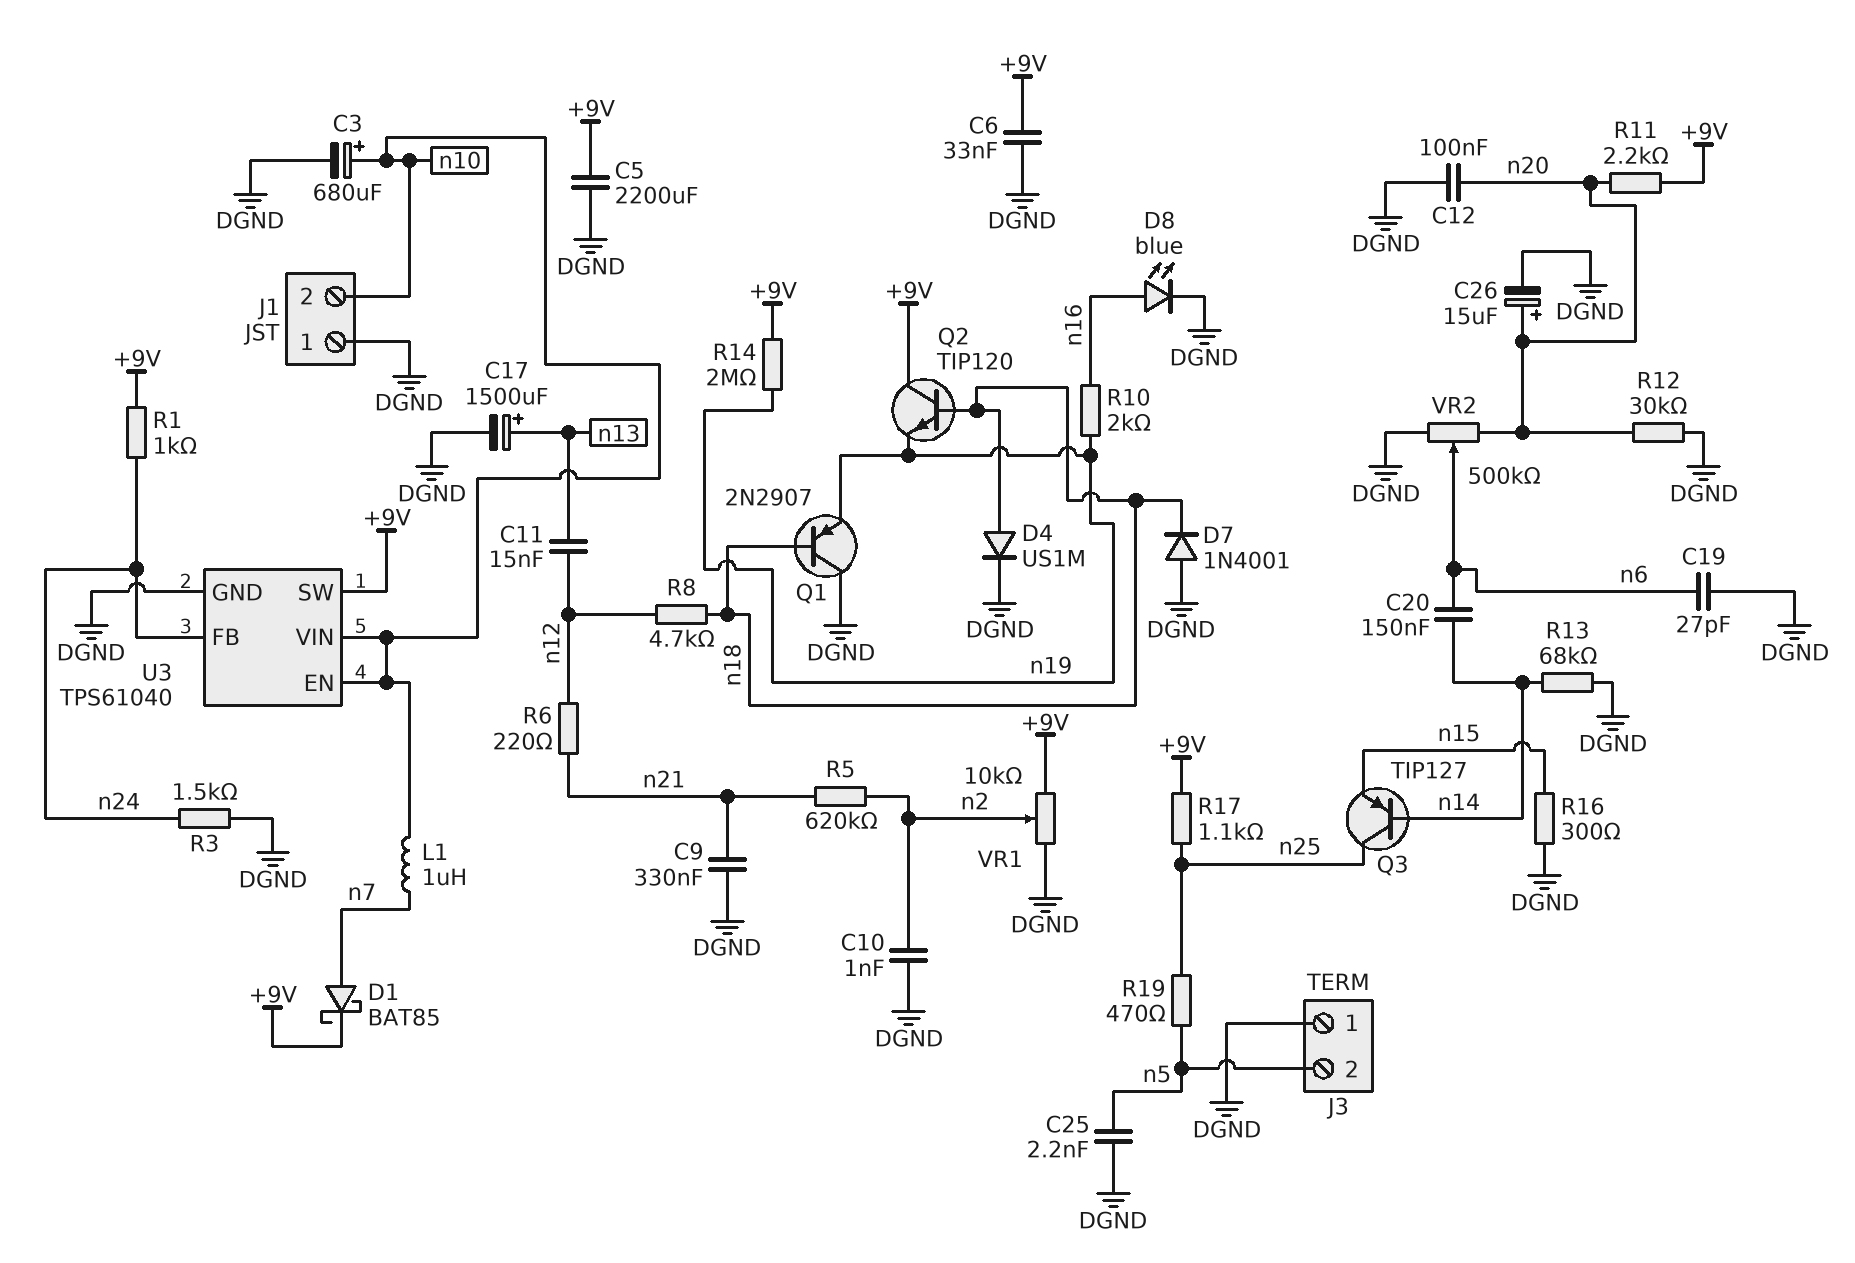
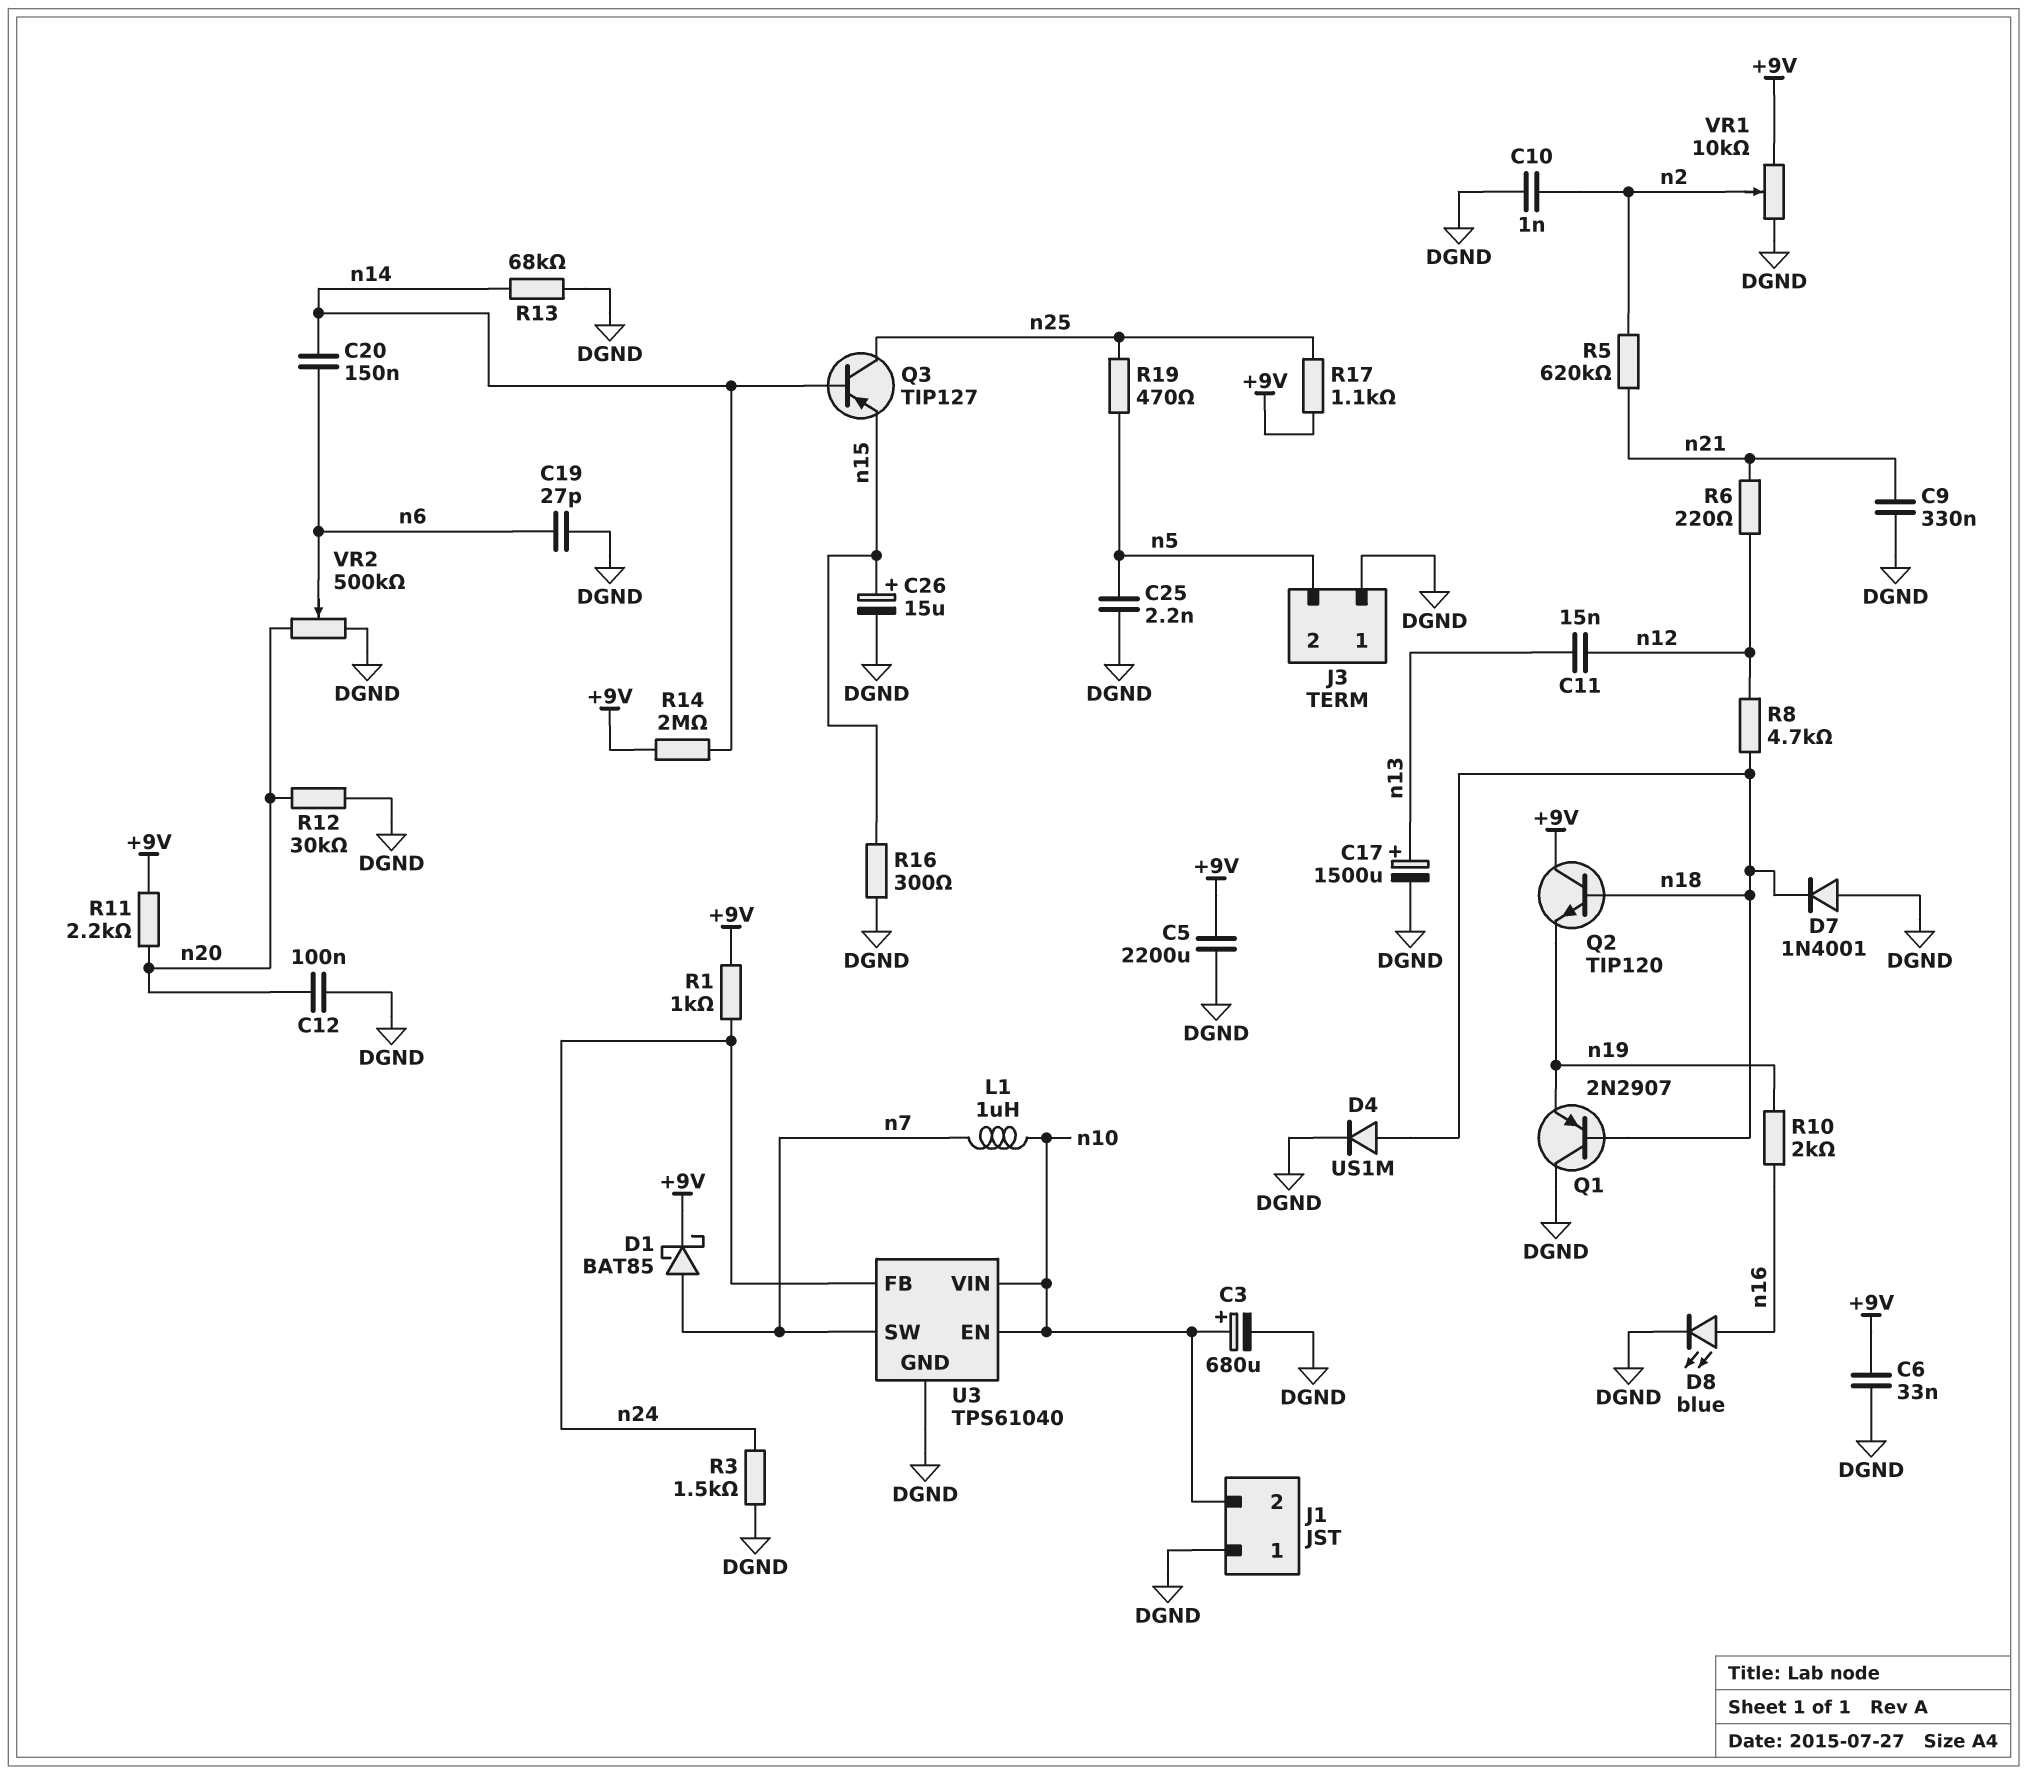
C26: 15uF (plus n20, minus DGND) -> 15uF (plus n15, minus DGND)
R14: 2M (+9V, n19) -> 2M (+9V, n14)
U3 pin SW: +9V -> n7

